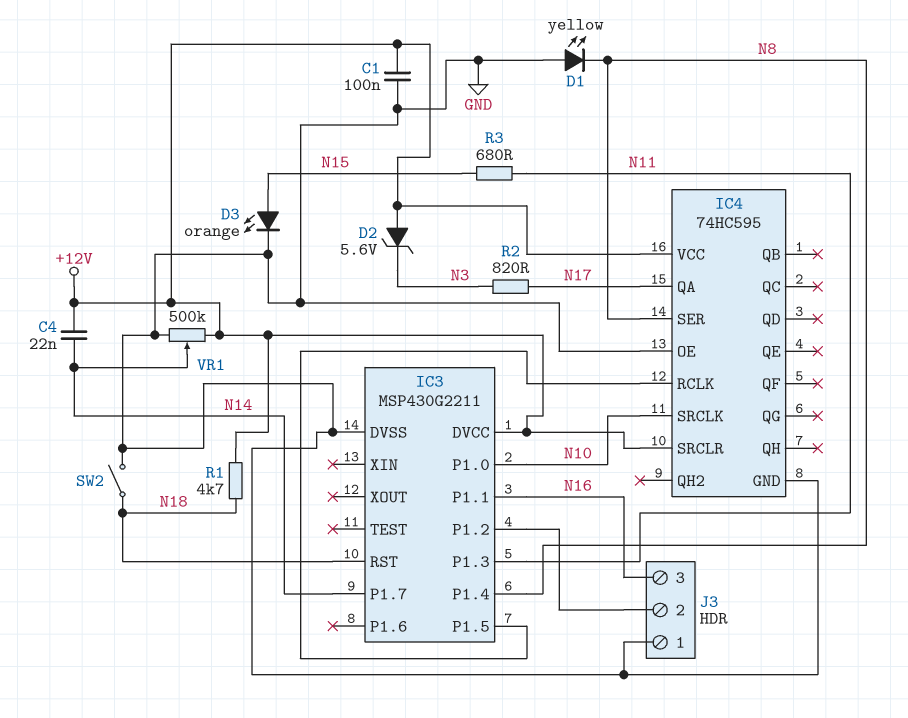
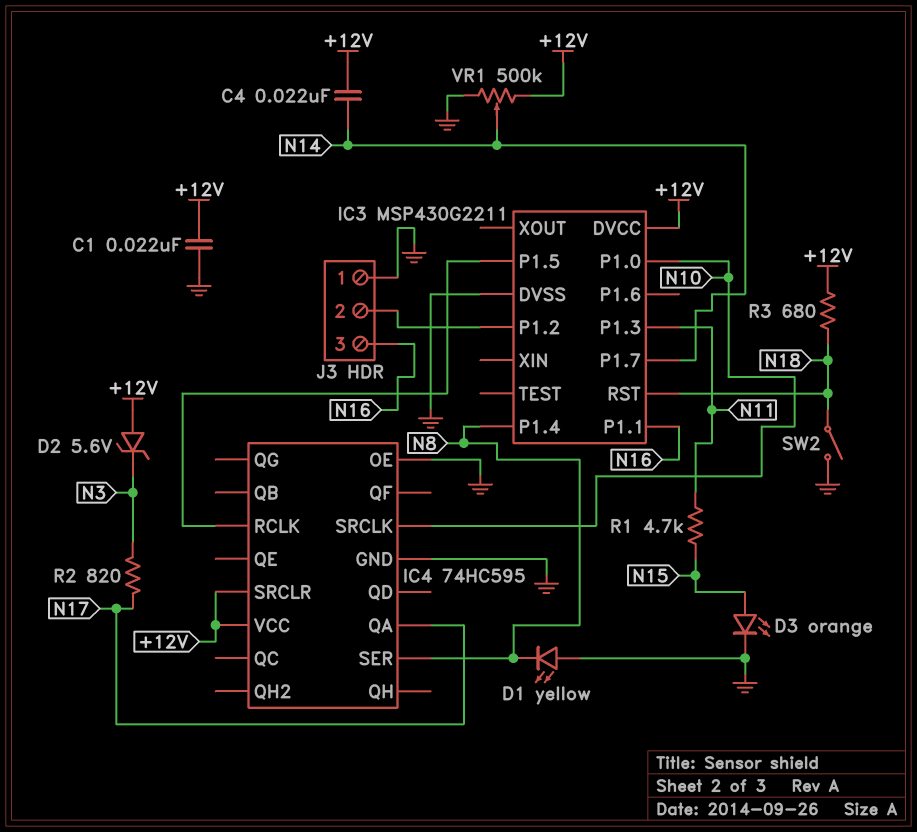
C1: 100nF (+12V, GND) -> 22nF (+12V, GND)
R1: 4.7k (+12V, N18) -> 4.7k (N11, N15)
R3: 680 (N11, N15) -> 680 (+12V, N18)

